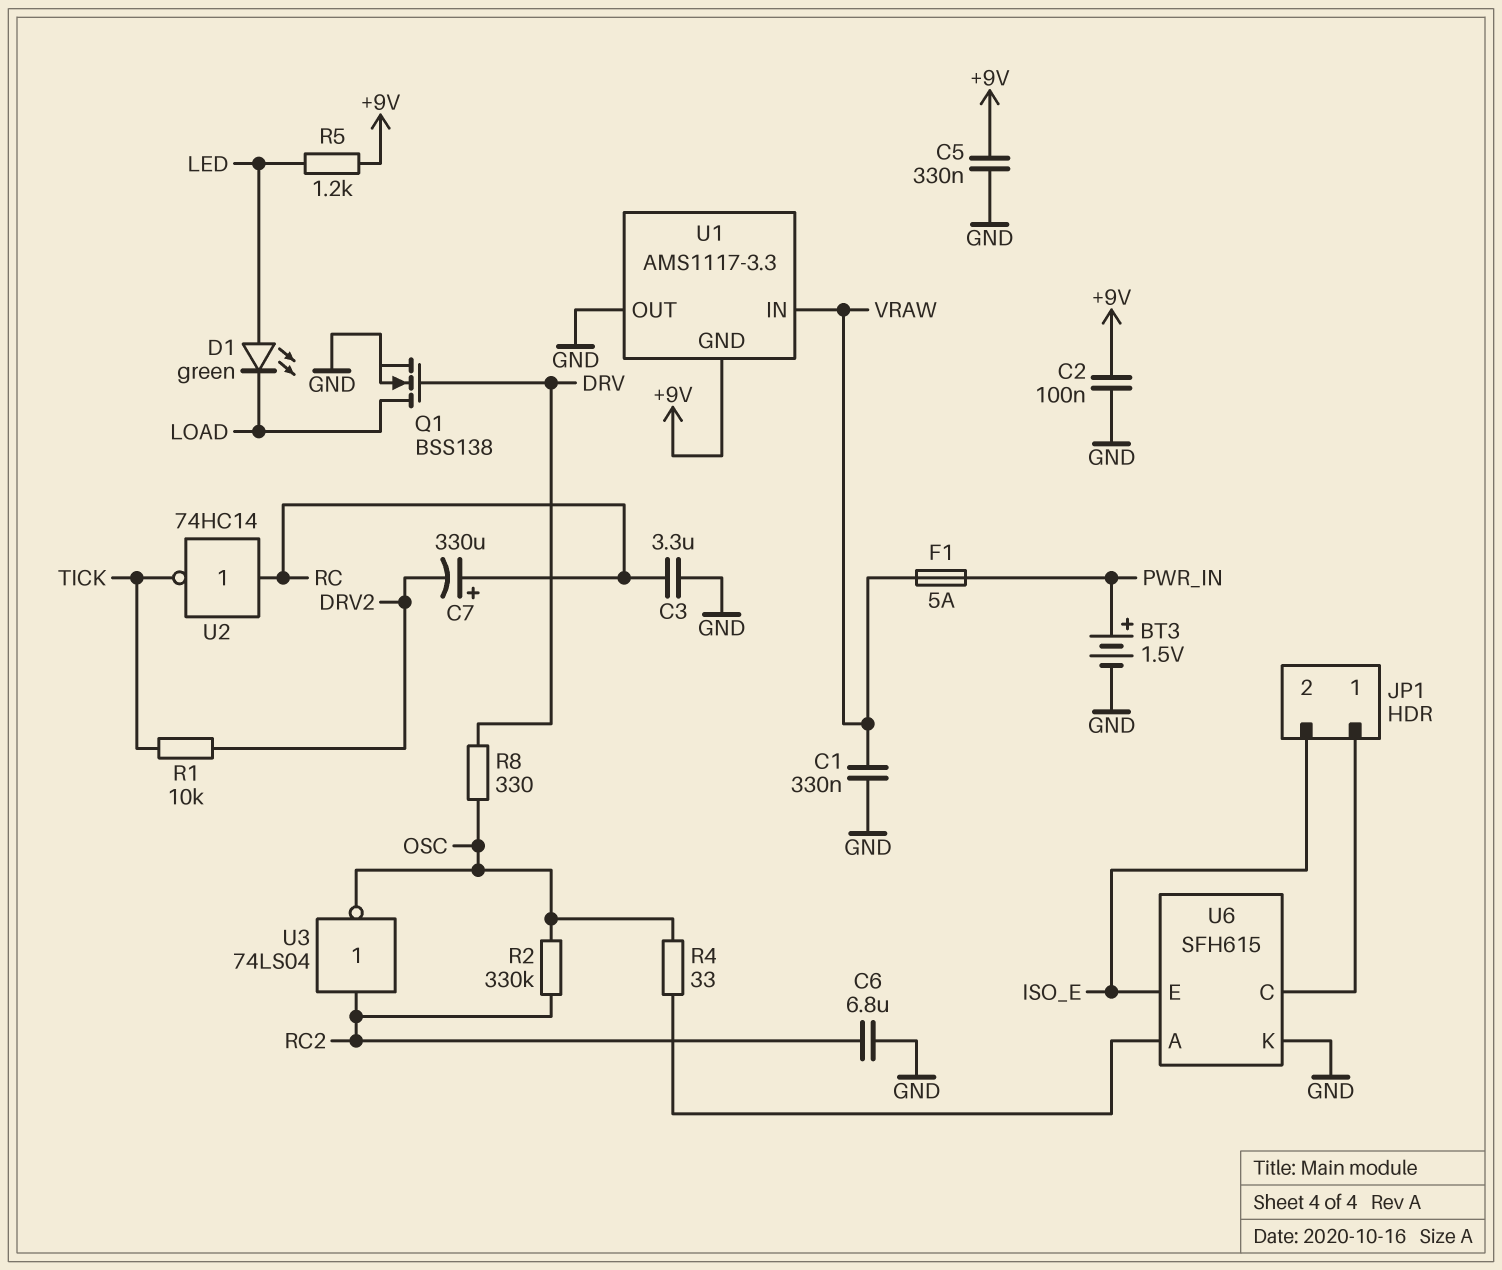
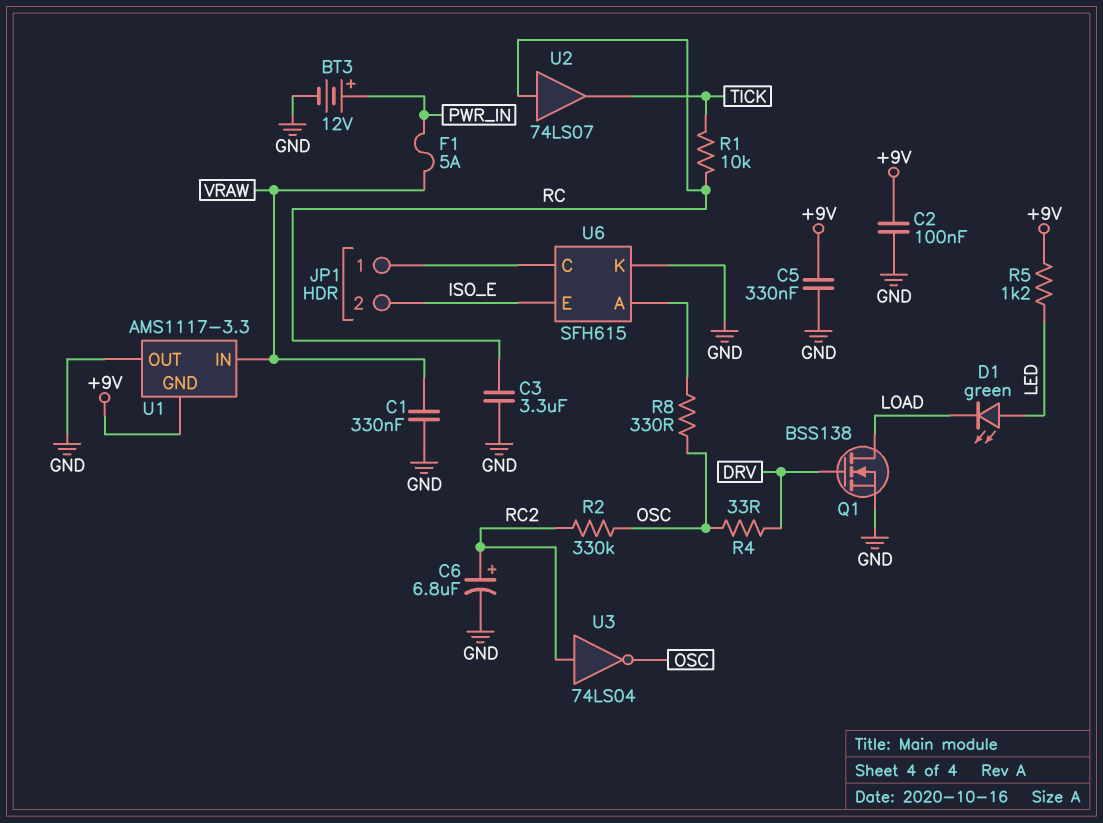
BT3: 1.5V (plus PWR_IN, minus GND) -> 12V (plus PWR_IN, minus GND)
C6: 6.8uF (GND, RC2) -> 6.8uF (plus RC2, minus GND)
C7: 330uF (plus RC, minus DRV2) -> none
R1: 10k (DRV2, TICK) -> 10k (RC, TICK)
R4: 33 (OSC, U6/A) -> 33 (DRV, OSC)
R8: 330 (DRV, OSC) -> 330 (OSC, U6/A)
U2: NOT 74HC14 (in RC, out TICK) -> buffer 74LS07 (in RC, out TICK)

